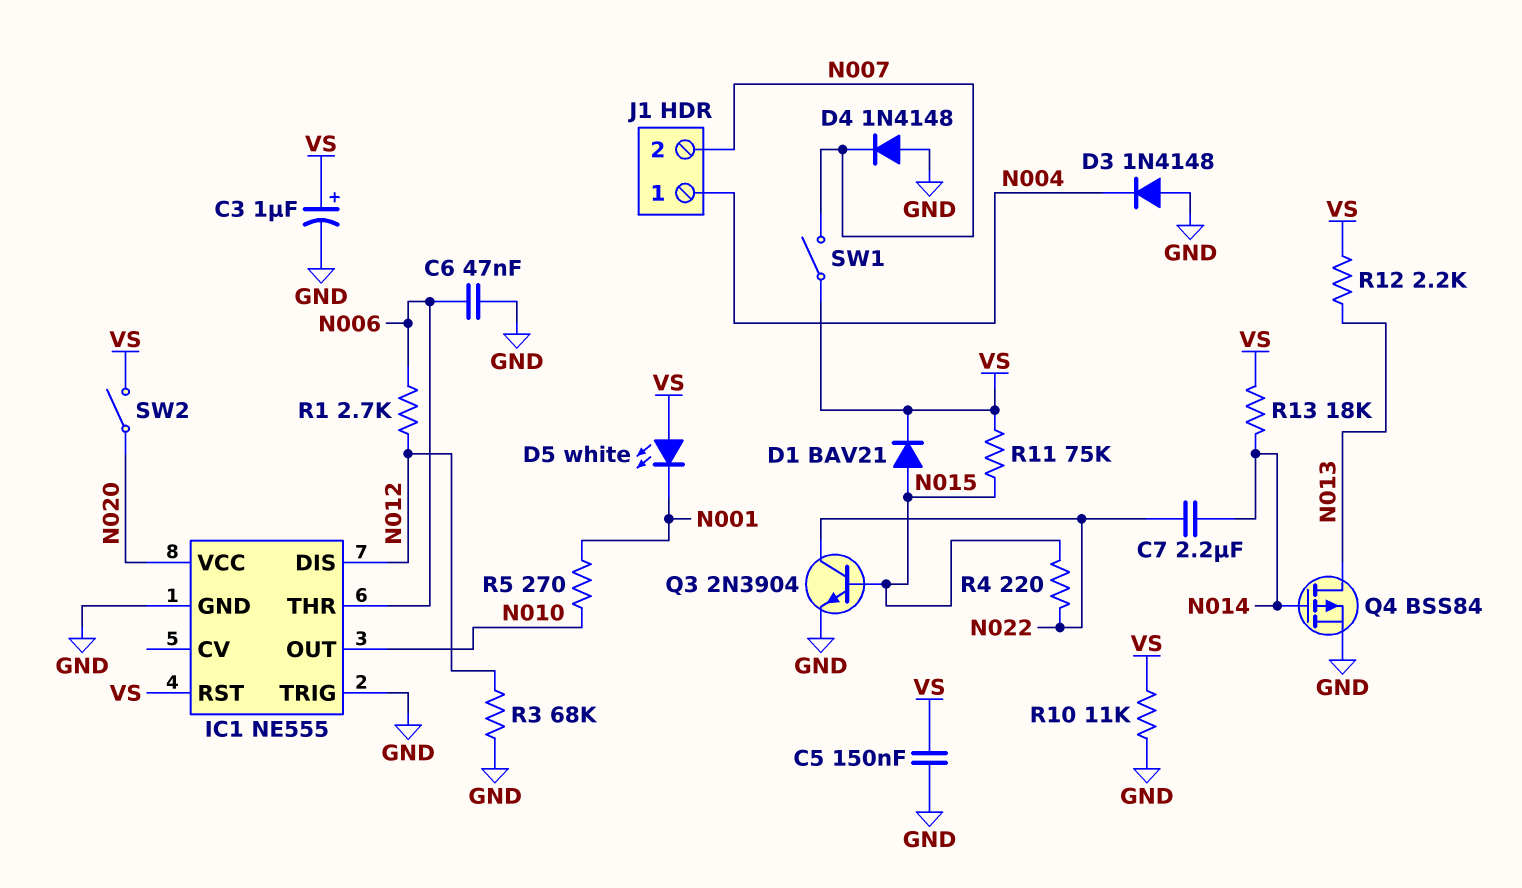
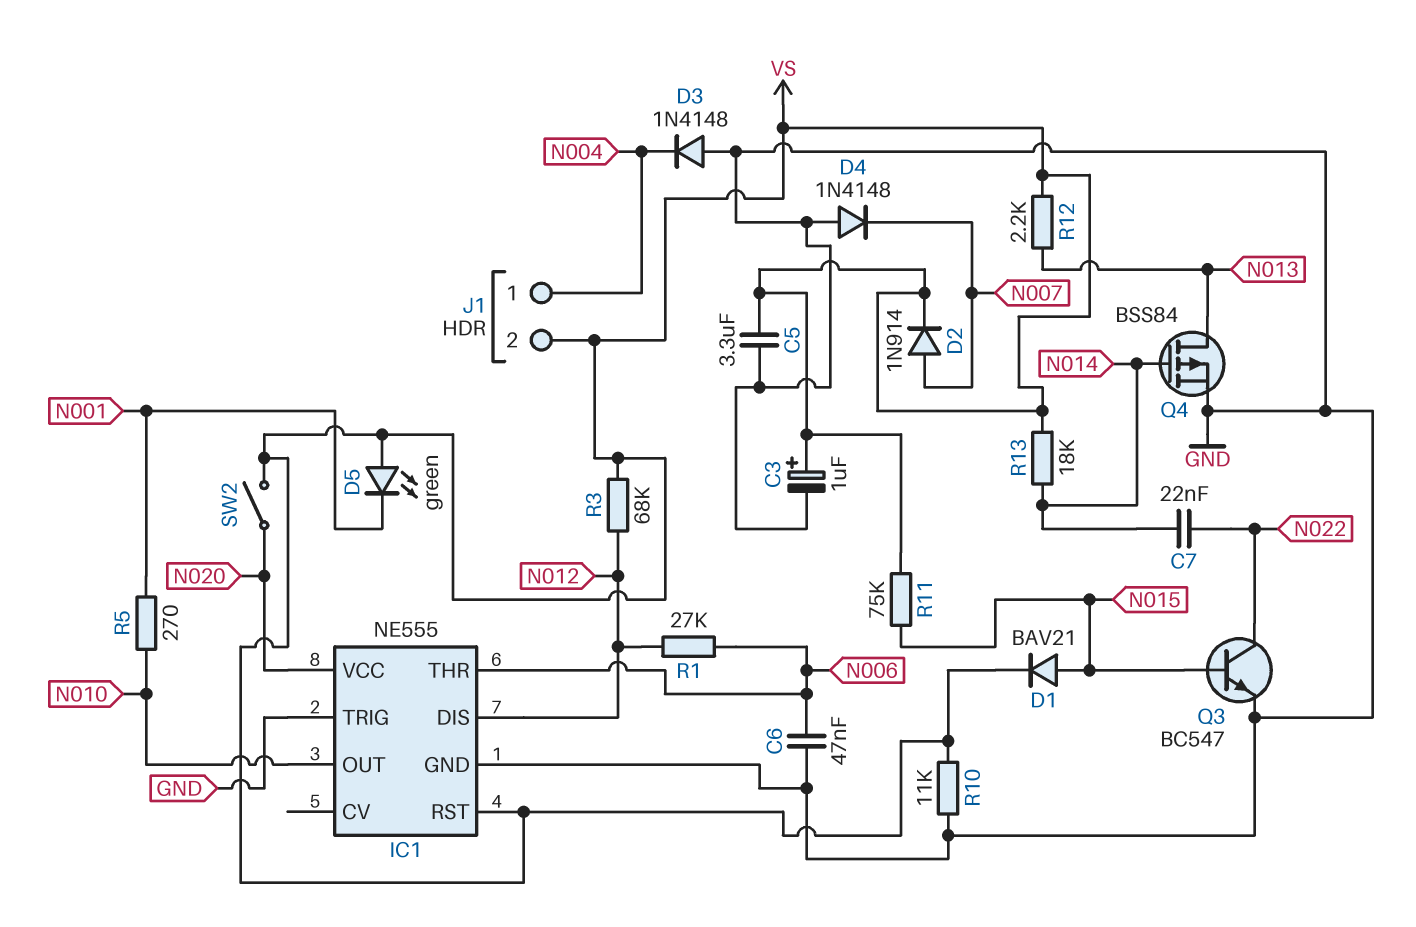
C5: 150nF (GND, VS) -> 3.3uF (GND, VS)
C7: 2.2uF (N014, N022) -> 22nF (N014, N022)
D2: none -> diode 1N914 (A N007, K VS)
D5: LED white (A VS, K N001) -> LED green (A VS, K N001)
J1 pin 2: N007 -> VS
Q3: NPN 2N3904 (B N015, C N022, E GND) -> NPN BC547 (B N015, C N022, E GND)
R1: 2.7k (N006, N012) -> 27k (N006, N012)
R3: 68k (GND, N012) -> 68k (N012, VS)
R4: 220 (N015, N022) -> none
SW1: switch (N007, VS) -> none

